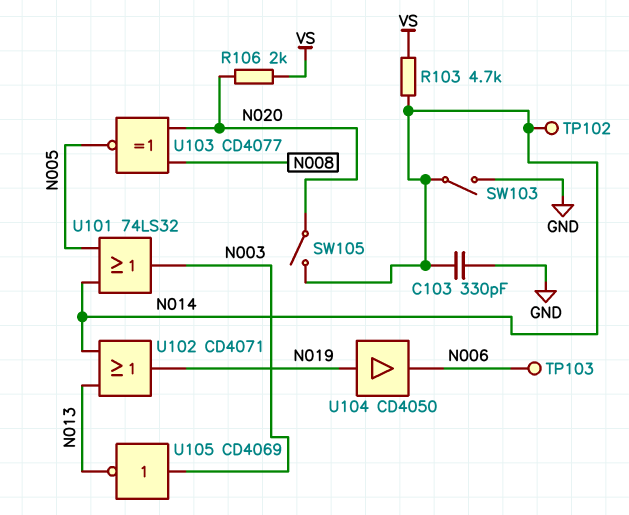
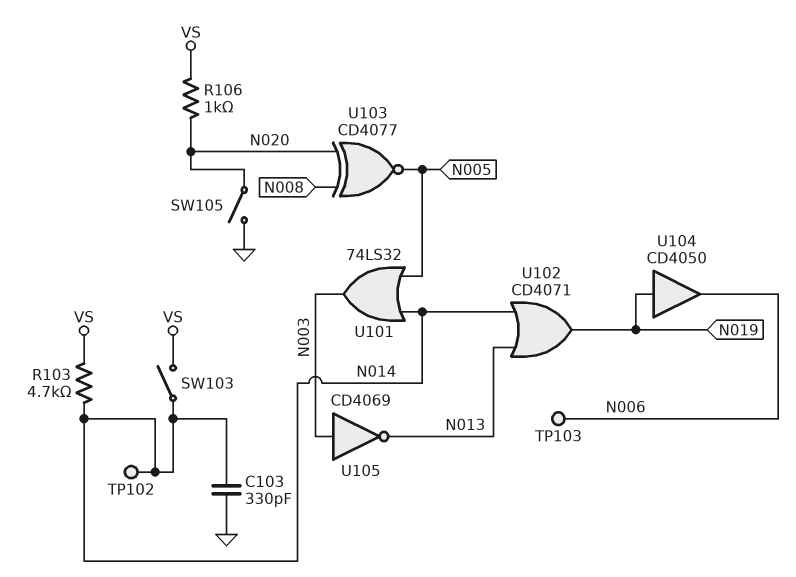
R106: 2k (N020, VS) -> 1k (N020, VS)
SW103: switch (GND, N014) -> switch (N014, VS)
SW105: switch (N014, N020) -> switch (GND, N020)

